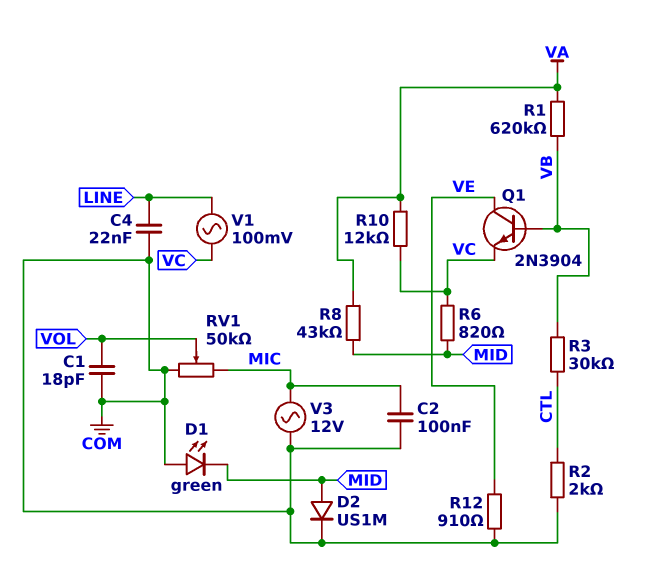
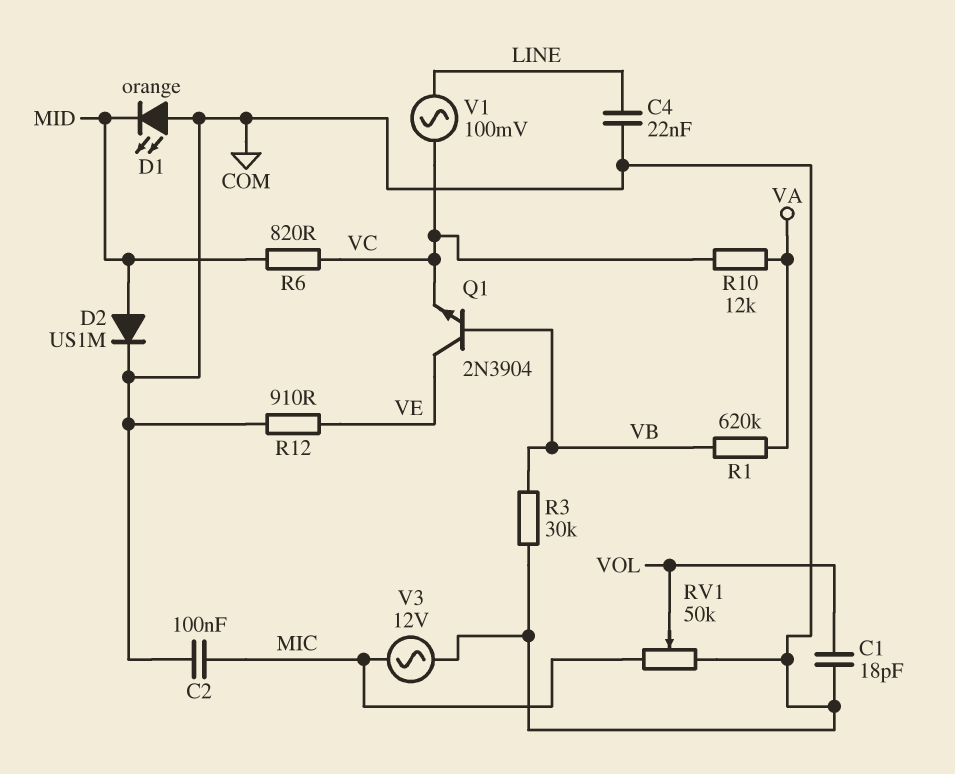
D1: LED green (A COM, K MID) -> LED orange (A COM, K MID)
R2: 2k (COM, CTL) -> none
R3: 30k (CTL, VB) -> 30k (COM, VB)
R8: 43k (MID, VA) -> none

